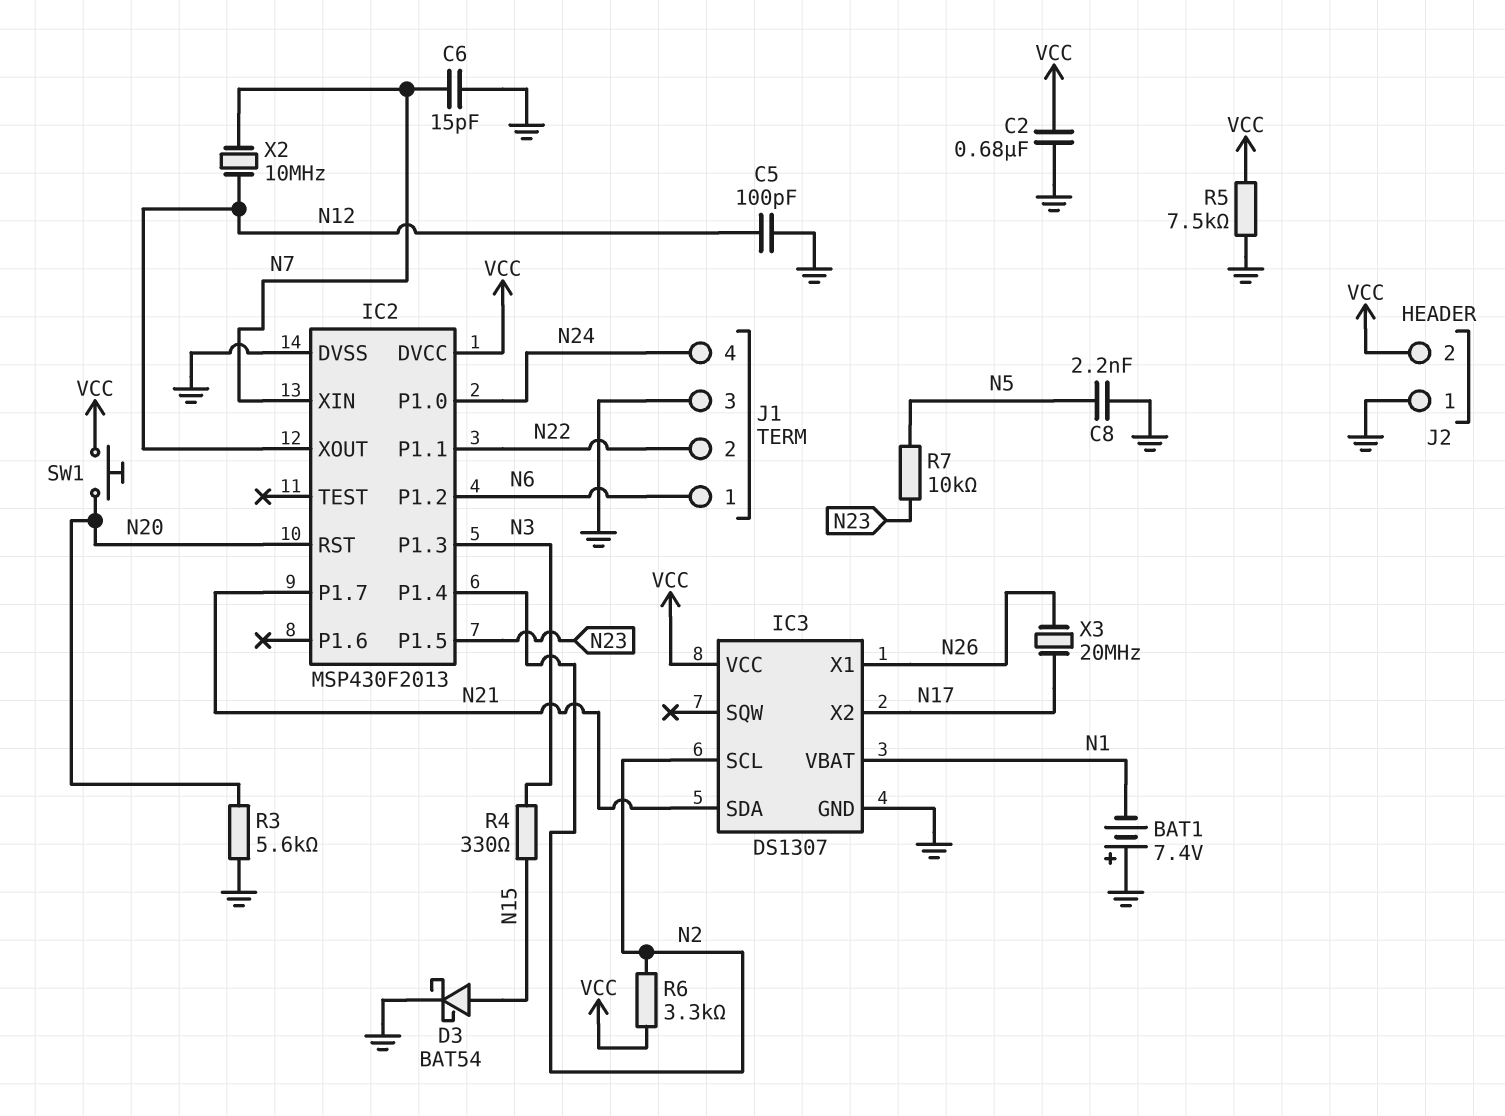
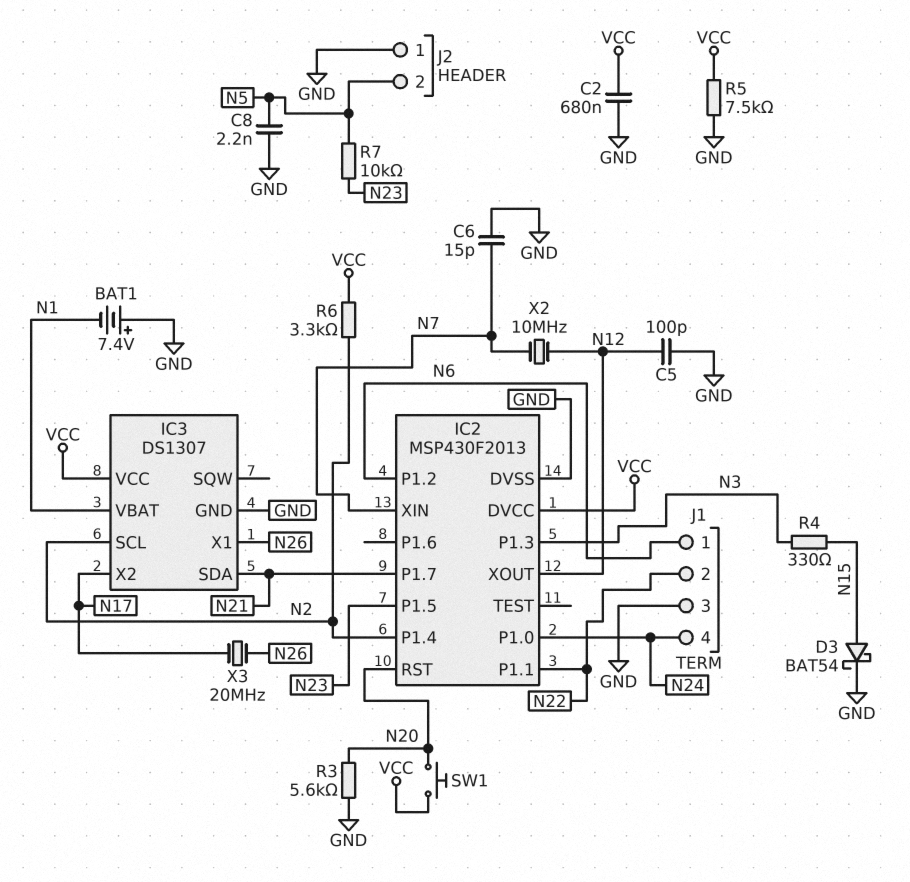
J2 pin 2: VCC -> N5

